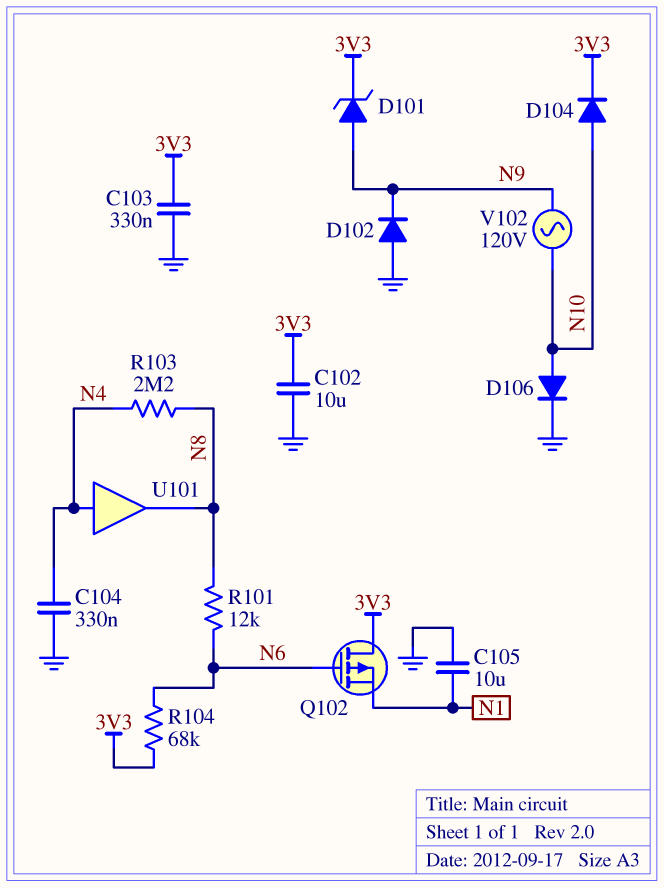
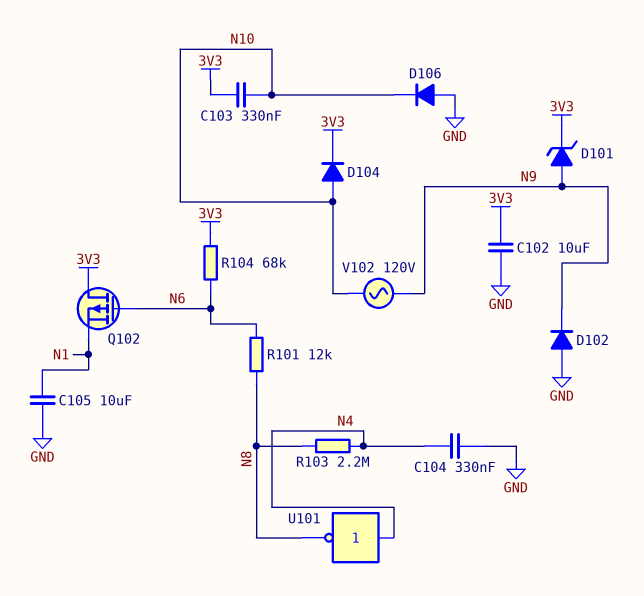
C103: 330nF (3V3, GND) -> 330nF (3V3, N10)
D106: diode (A N10, K GND) -> diode (A GND, K N10)
U101: buffer (in N4, out N8) -> NOT (in N4, out N8)

